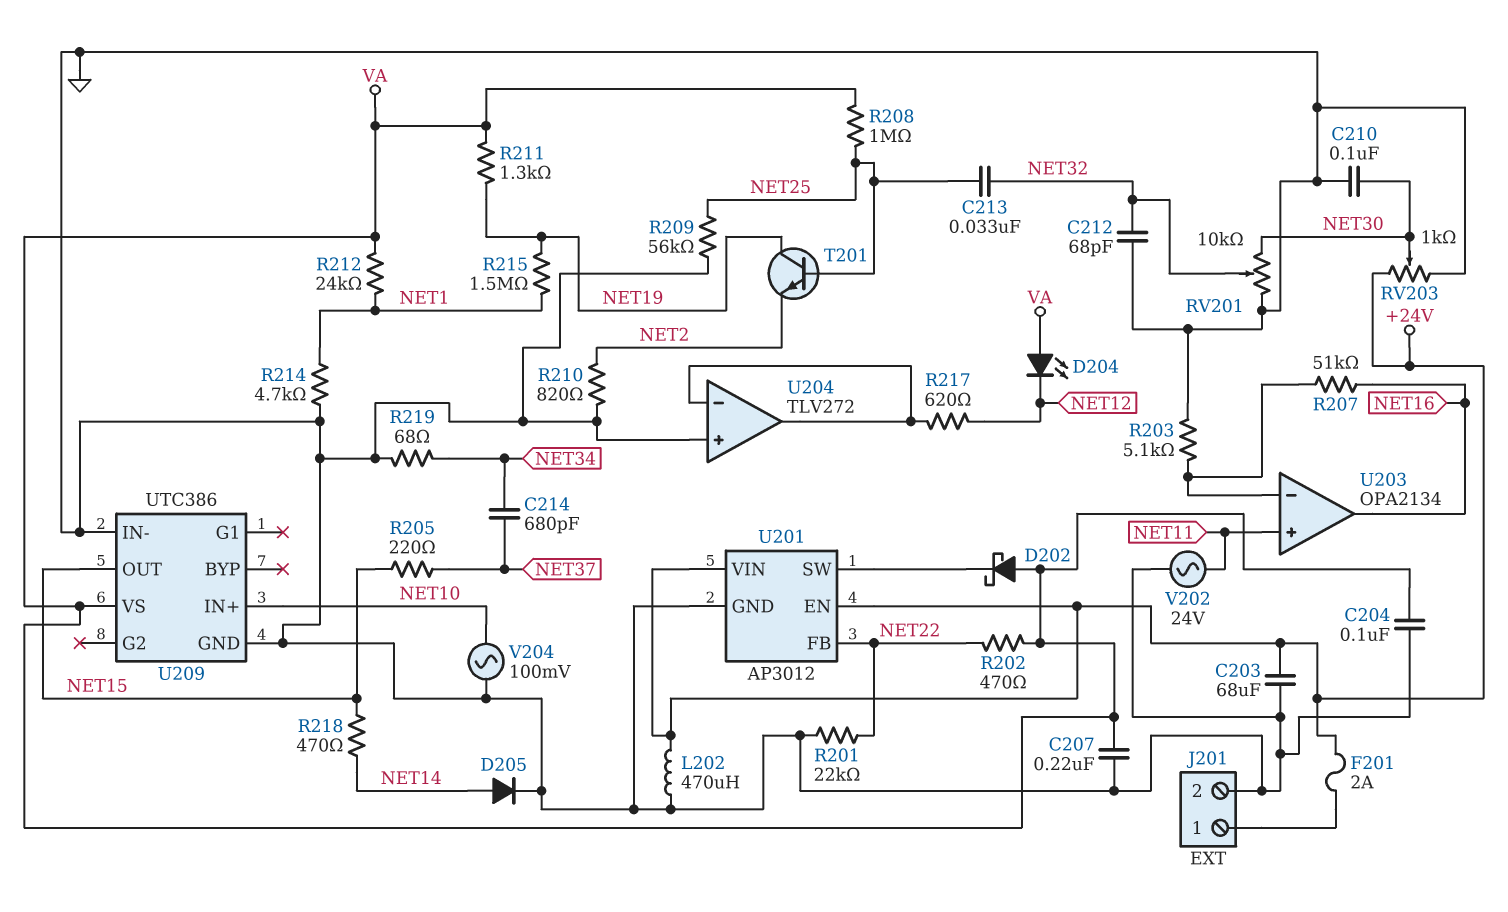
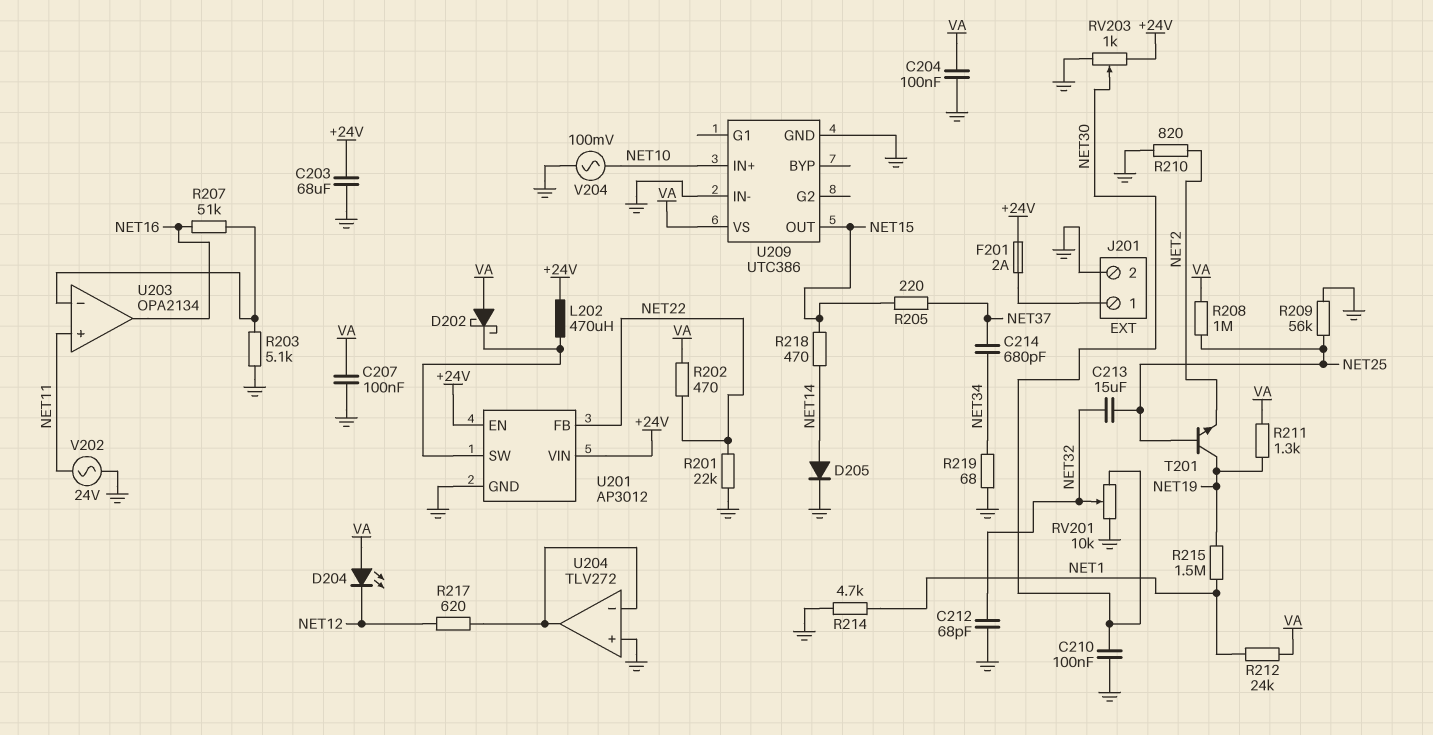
C207: 220nF (GND, VA) -> 100nF (GND, VA)
C213: 33nF (NET25, NET32) -> 15uF (NET25, NET32)
L202: 470uH (+24V, GND) -> 470uH (+24V, U201/SW)

